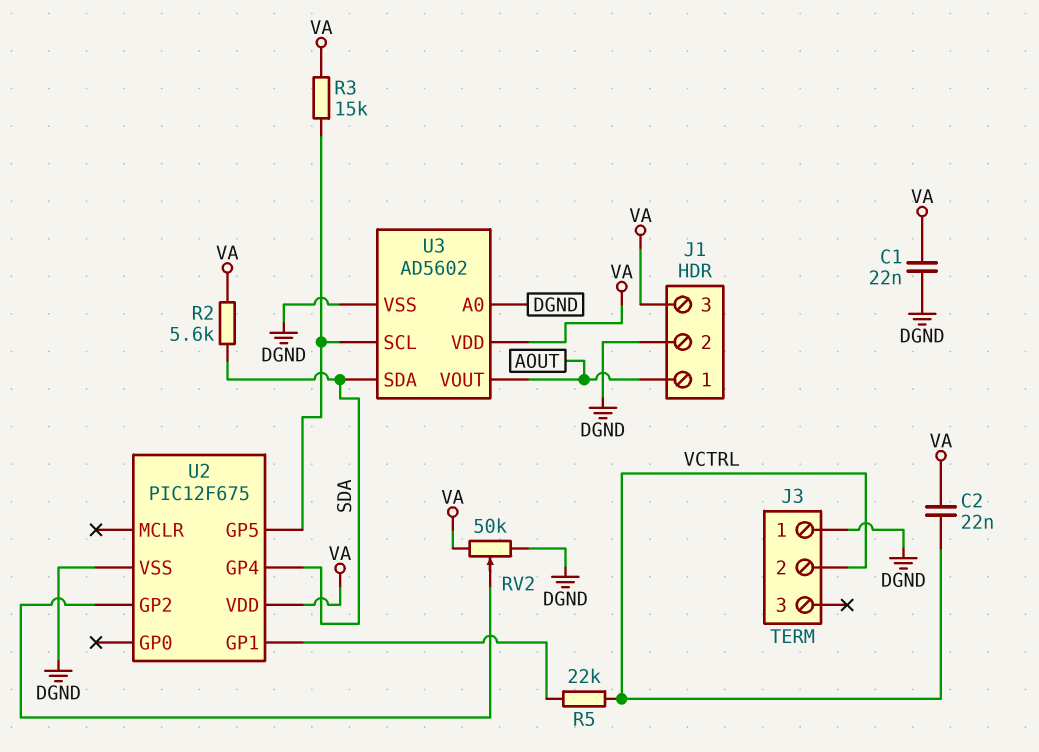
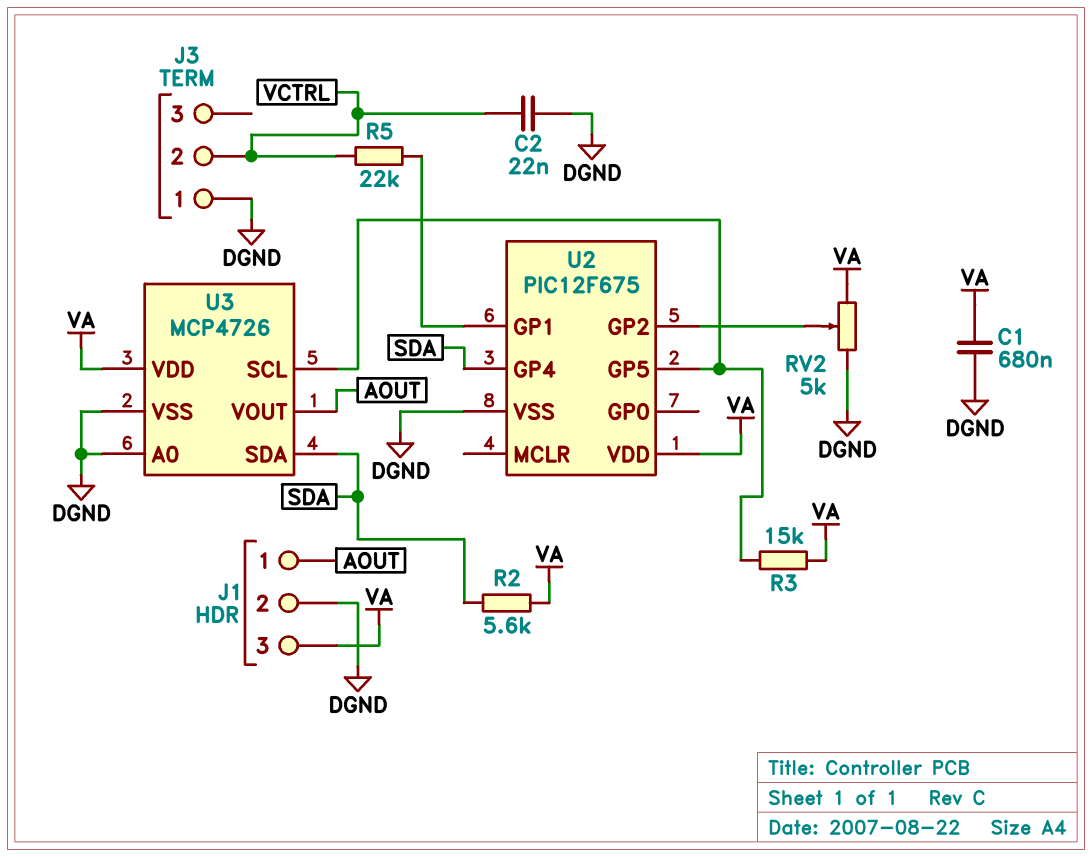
C1: 22nF (DGND, VA) -> 680nF (DGND, VA)
C2: 22nF (VA, VCTRL) -> 22nF (DGND, VCTRL)
RV2: 50k (DGND, VA, wiper U2/GP2) -> 5k (DGND, VA, wiper U2/GP2)
U3: AD5602 -> MCP4726

